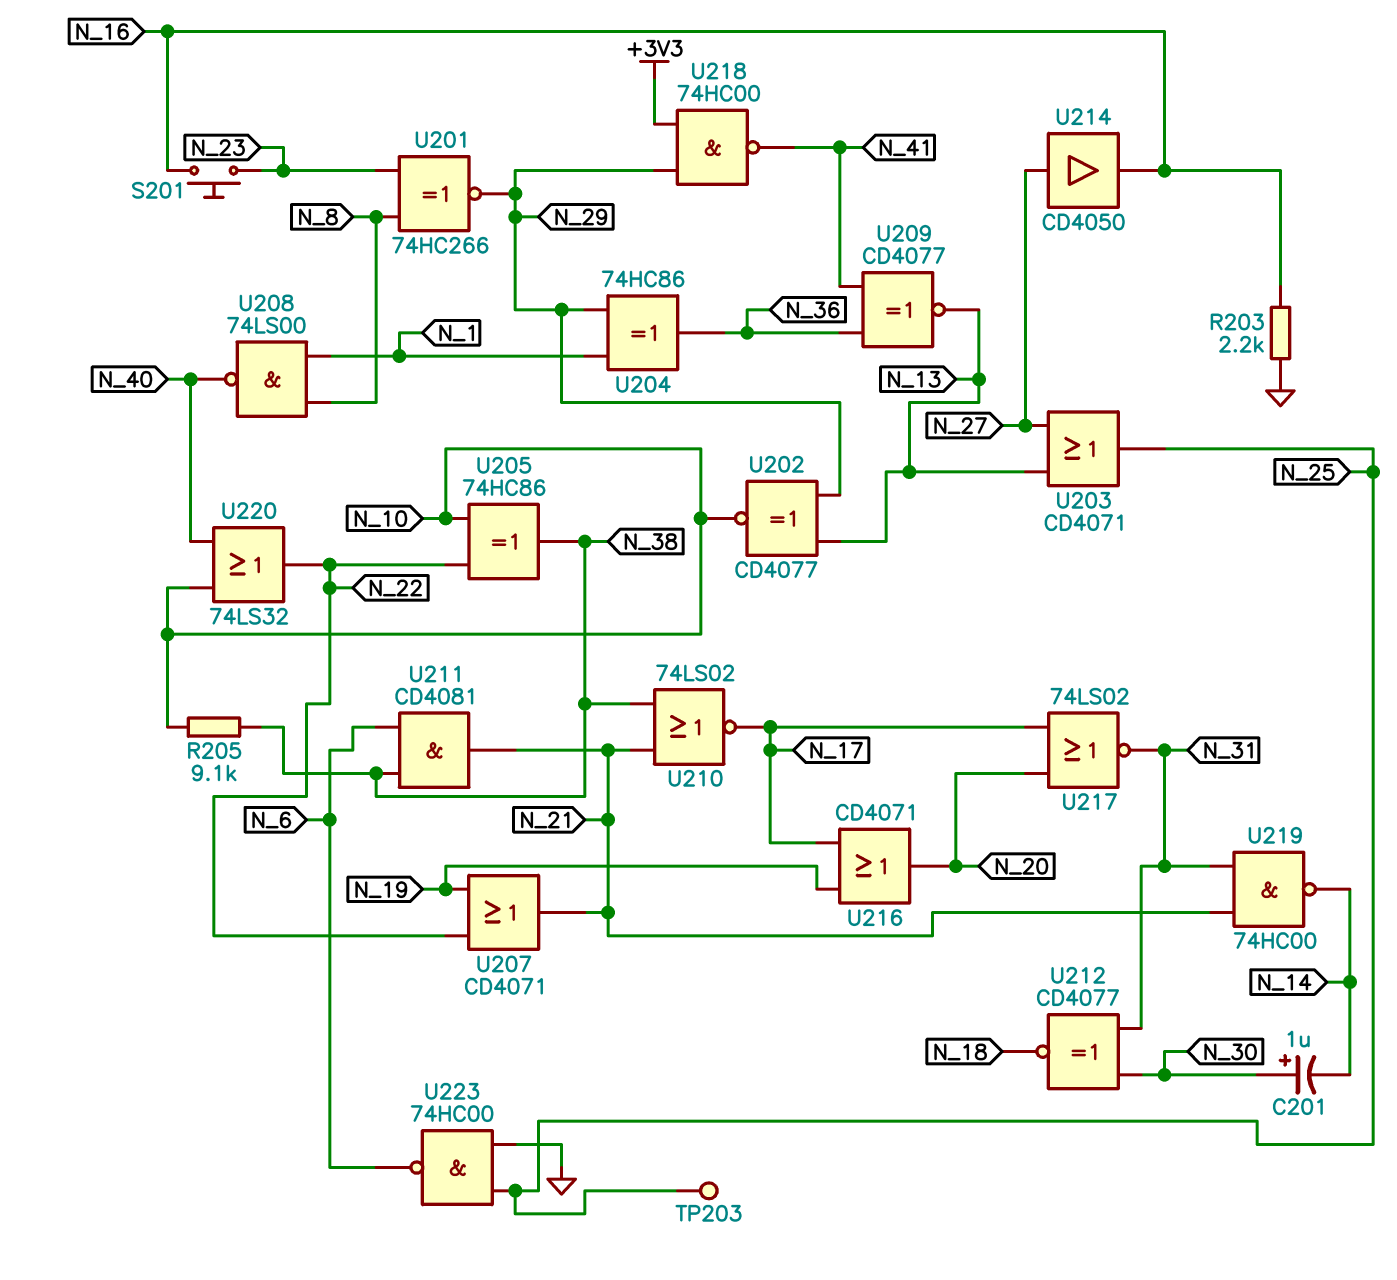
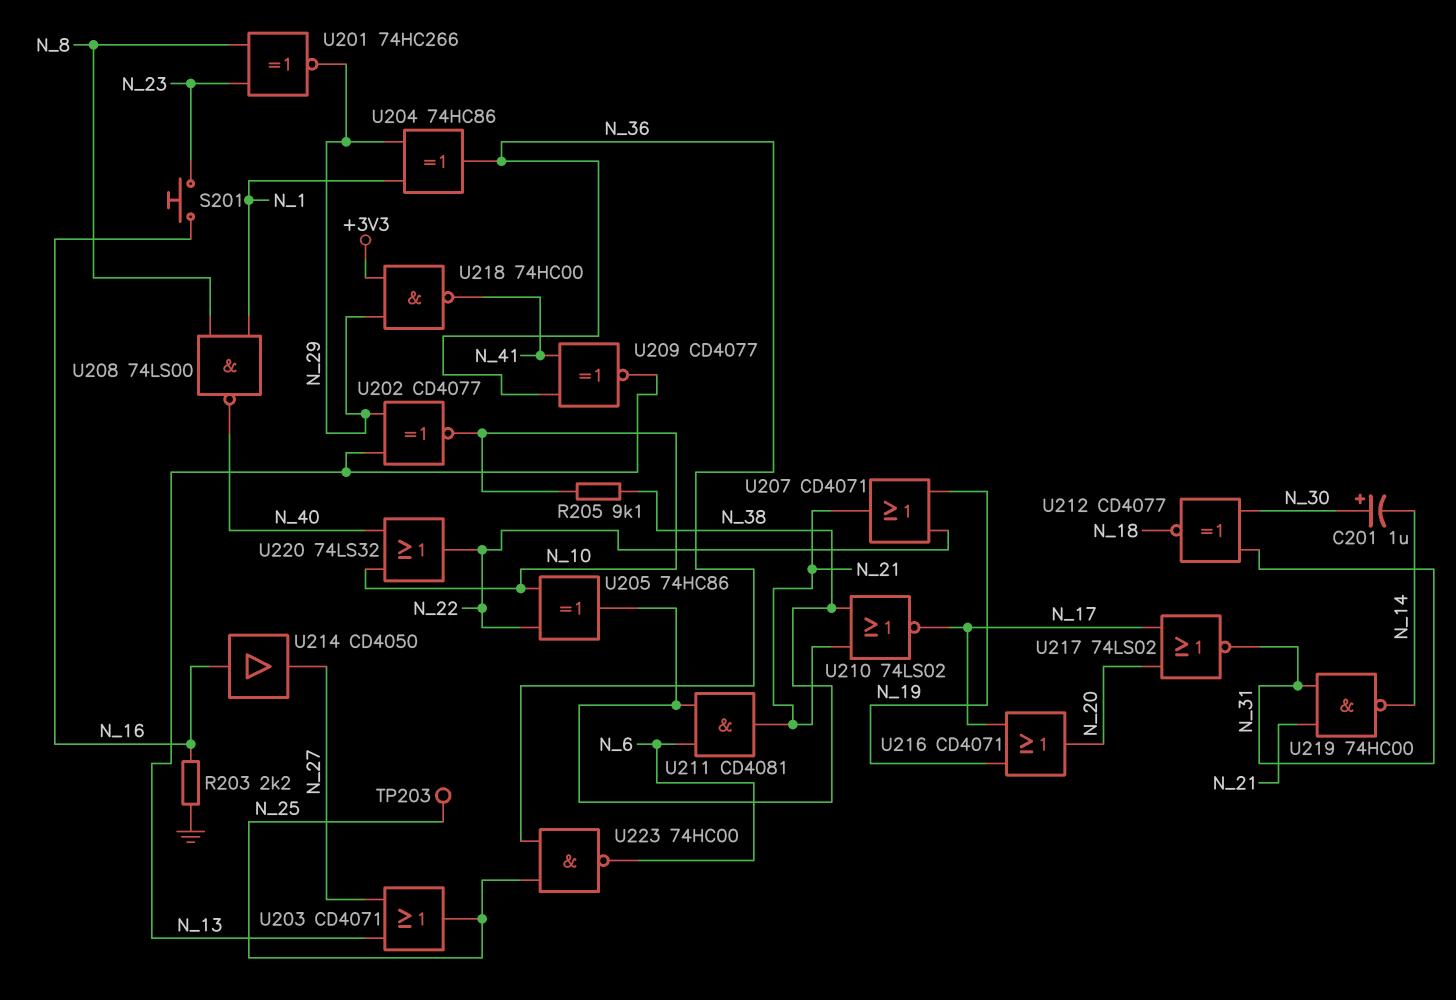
U214: buffer CD4050 (in N_27, out N_16) -> buffer CD4050 (in N_16, out N_27)
U223: NAND 74HC00 (in GND, in N_25, out N_6) -> NAND 74HC00 (in N_25, in N_36, out N_6)

